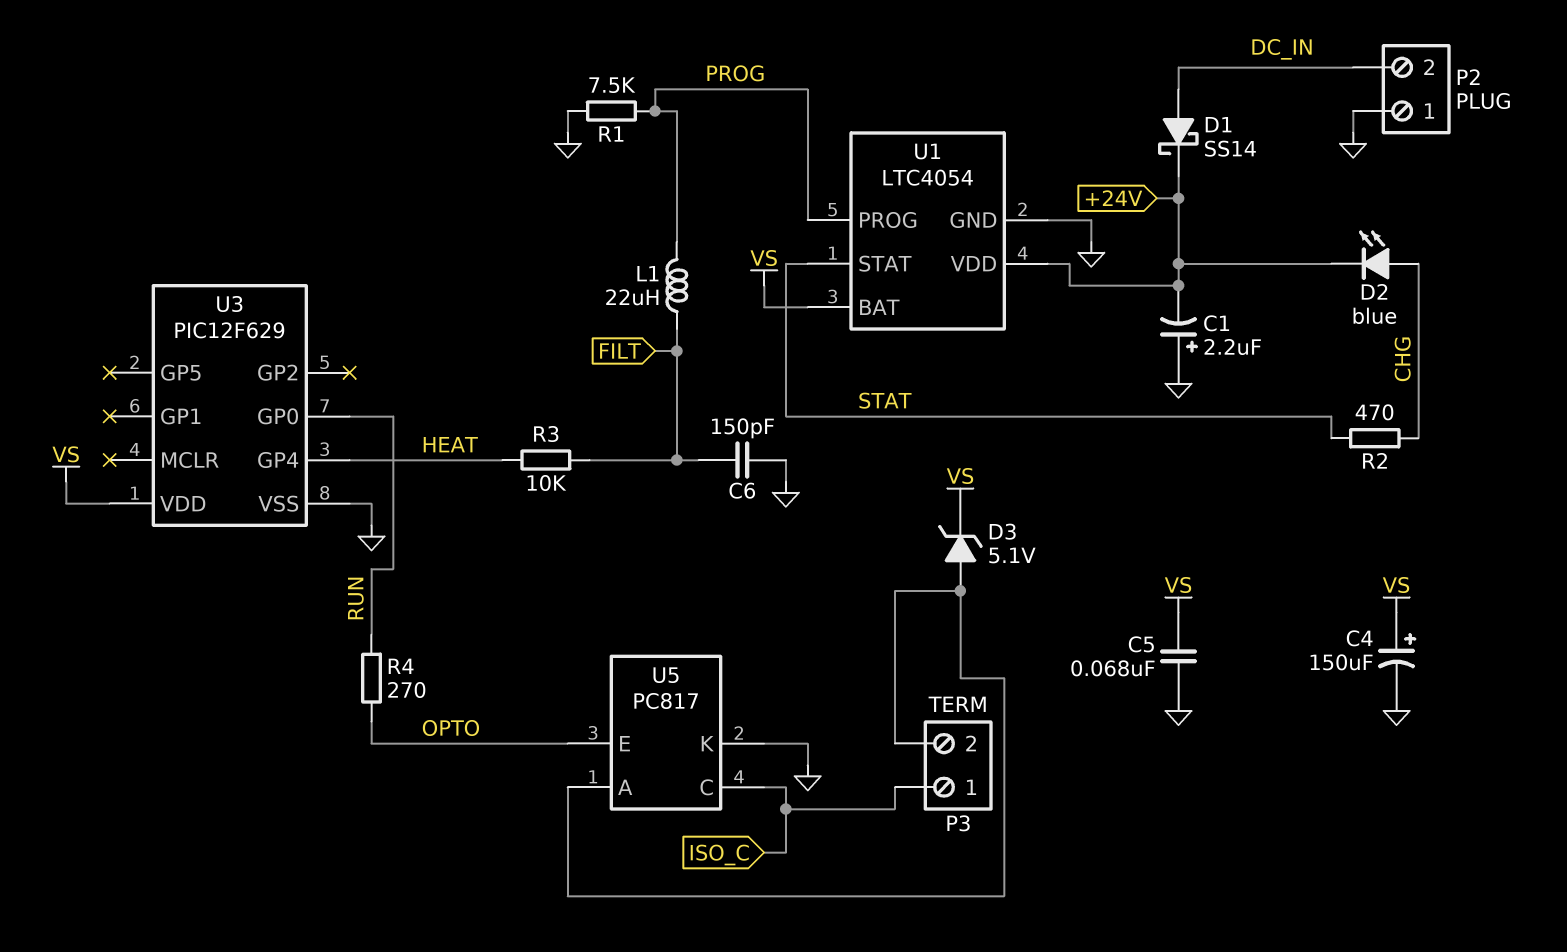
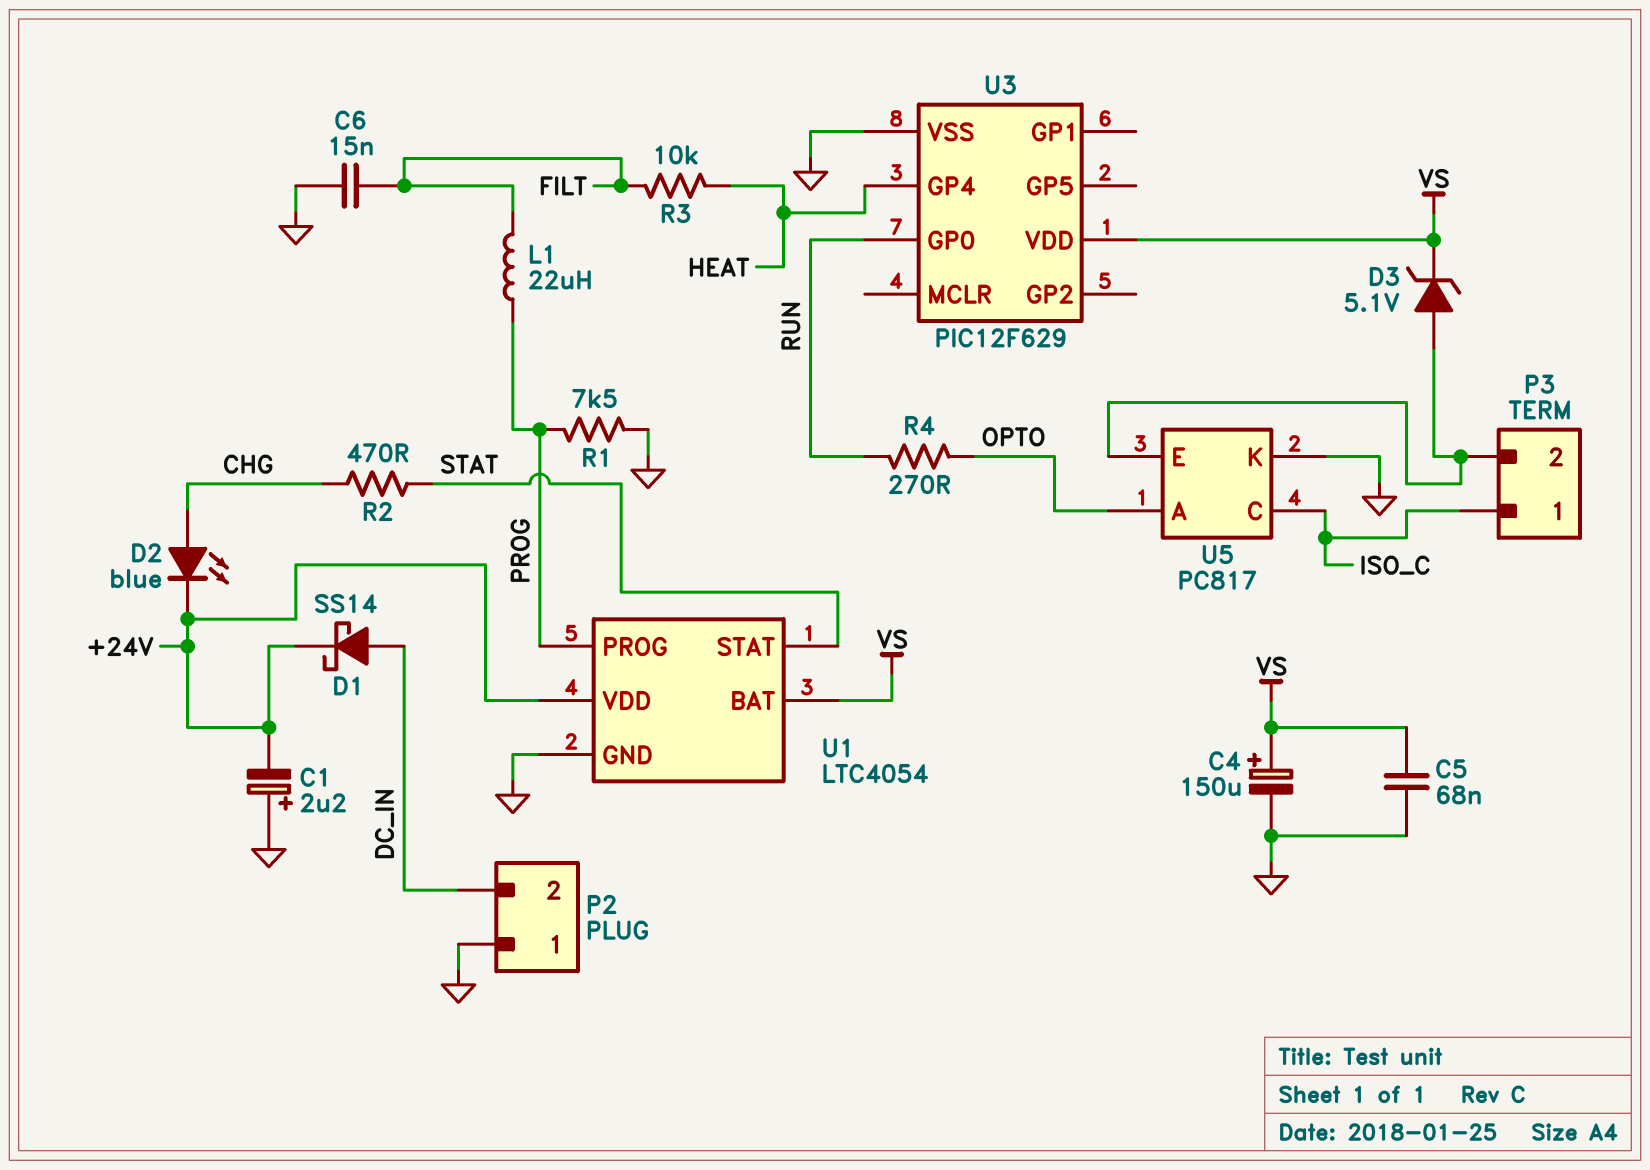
C6: 150pF (FILT, GND) -> 15nF (FILT, GND)
U5 pin A: P3/2 -> OPTO
U5 pin E: OPTO -> P3/2

